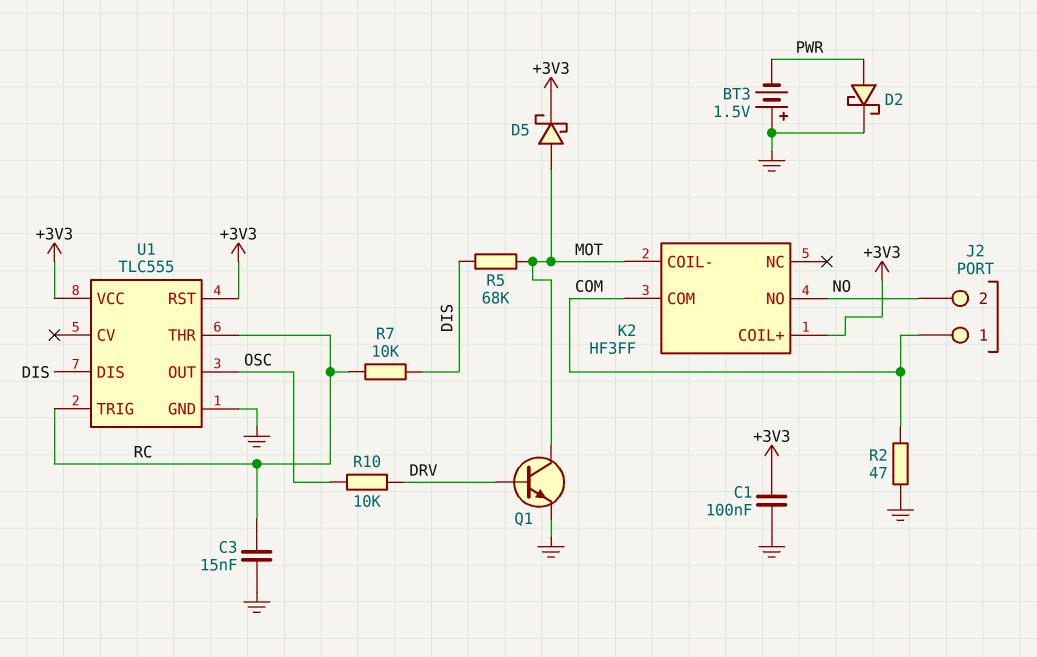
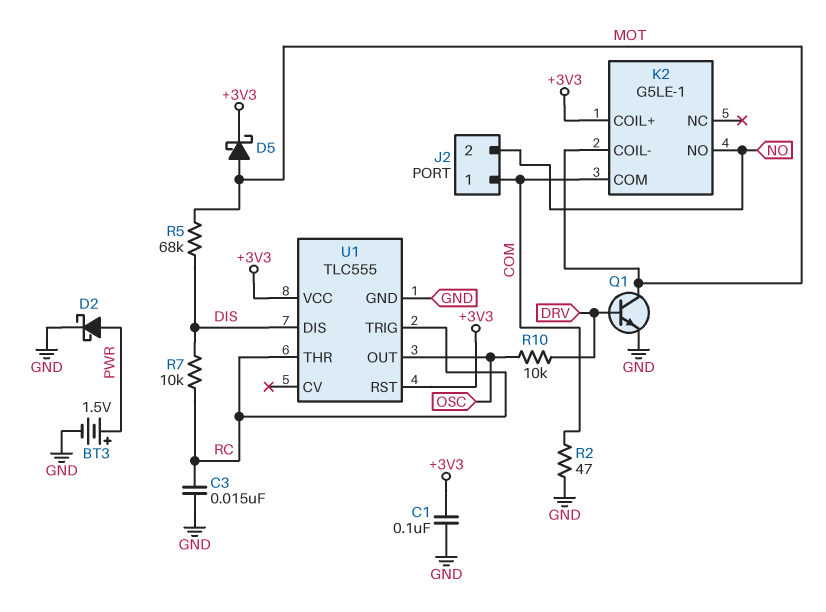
BT3: 1.5V (plus GND, minus PWR) -> 1.5V (plus PWR, minus GND)
K2: HF3FF -> G5LE-1

